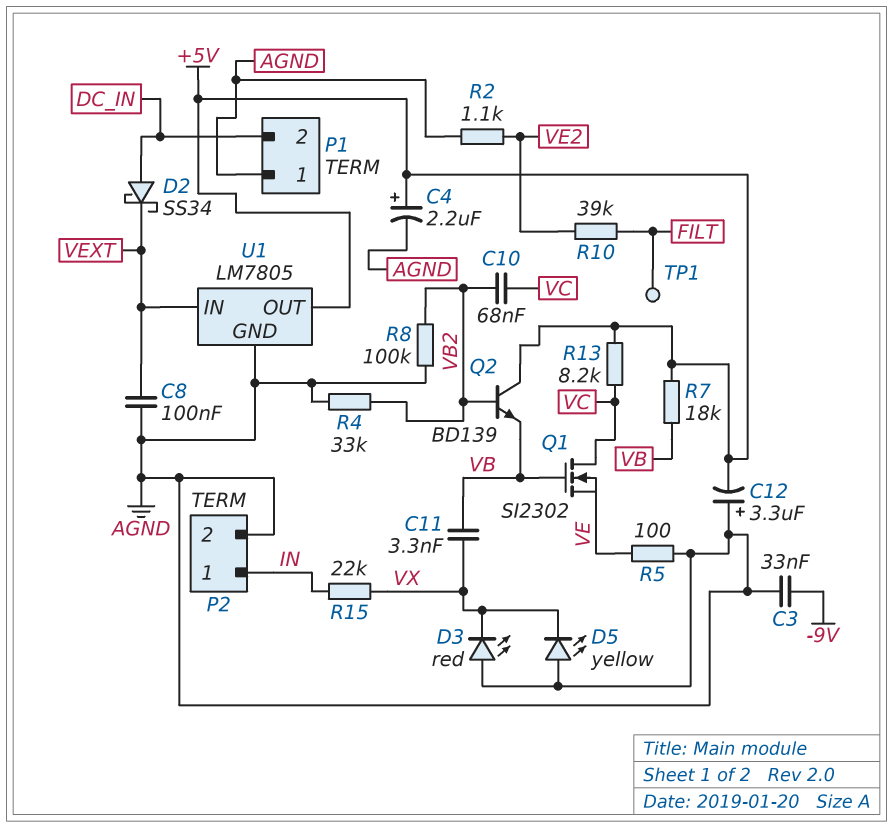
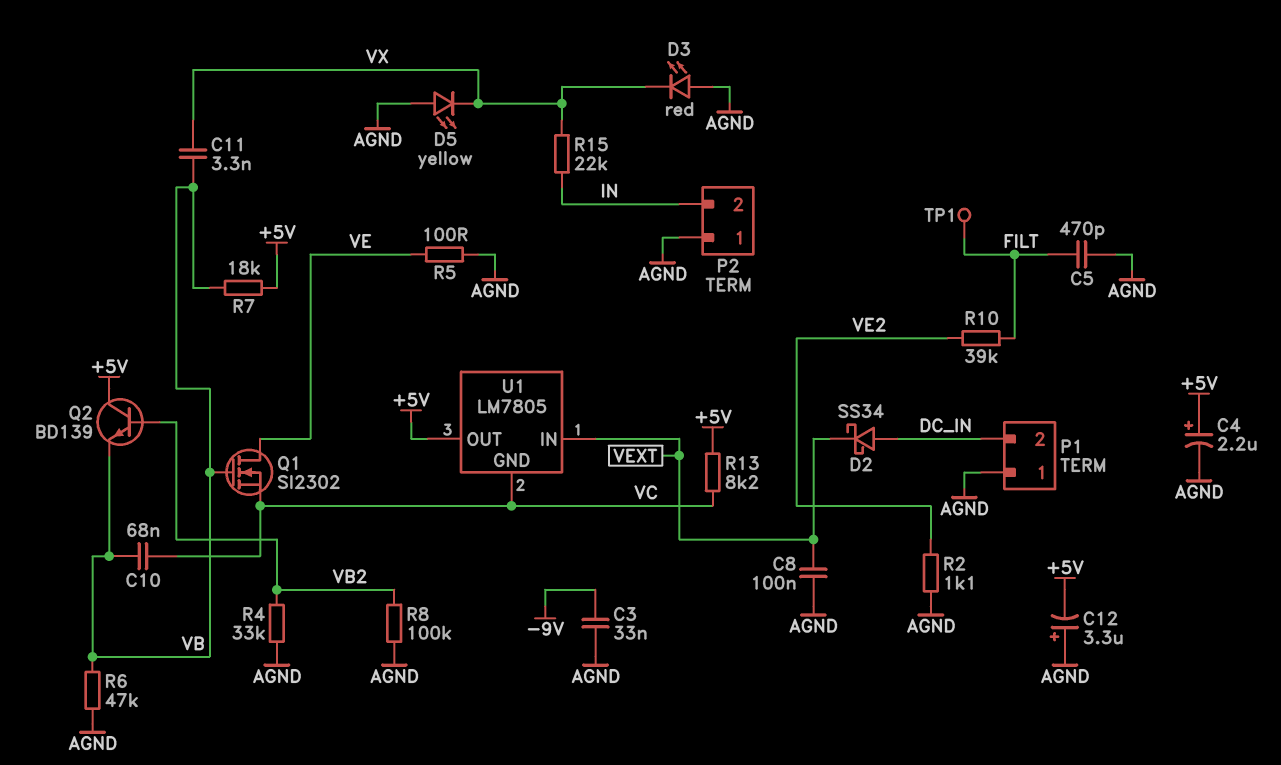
C5: none -> 470pF (AGND, FILT)
C10: 68nF (VB2, VC) -> 68nF (VB, VC)
P2 pin 1: IN -> AGND
P2 pin 2: AGND -> IN
Q1: NMOS SI2302 (G VB, D VC, S VE) -> NMOS SI2302 (G VB, D VE, S VC)
R6: none -> 47k (AGND, VB)
U1 pin GND: AGND -> VC

